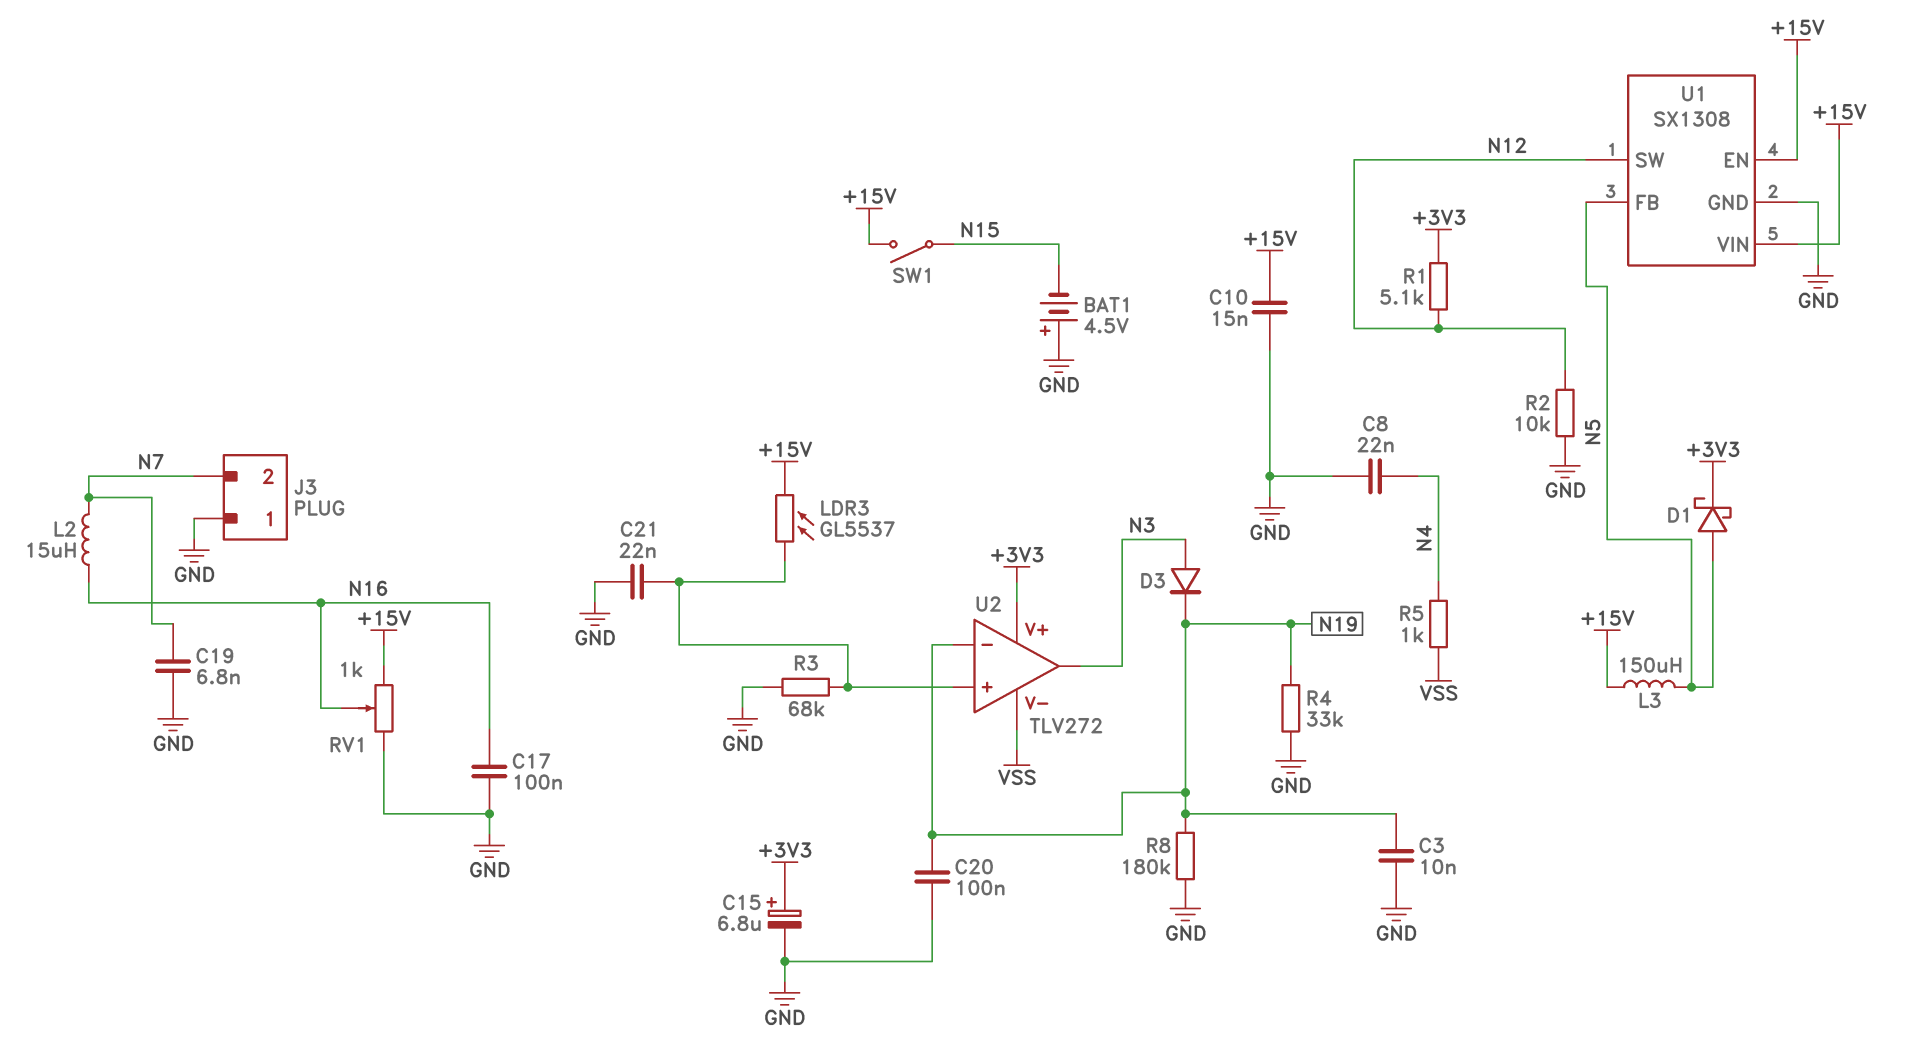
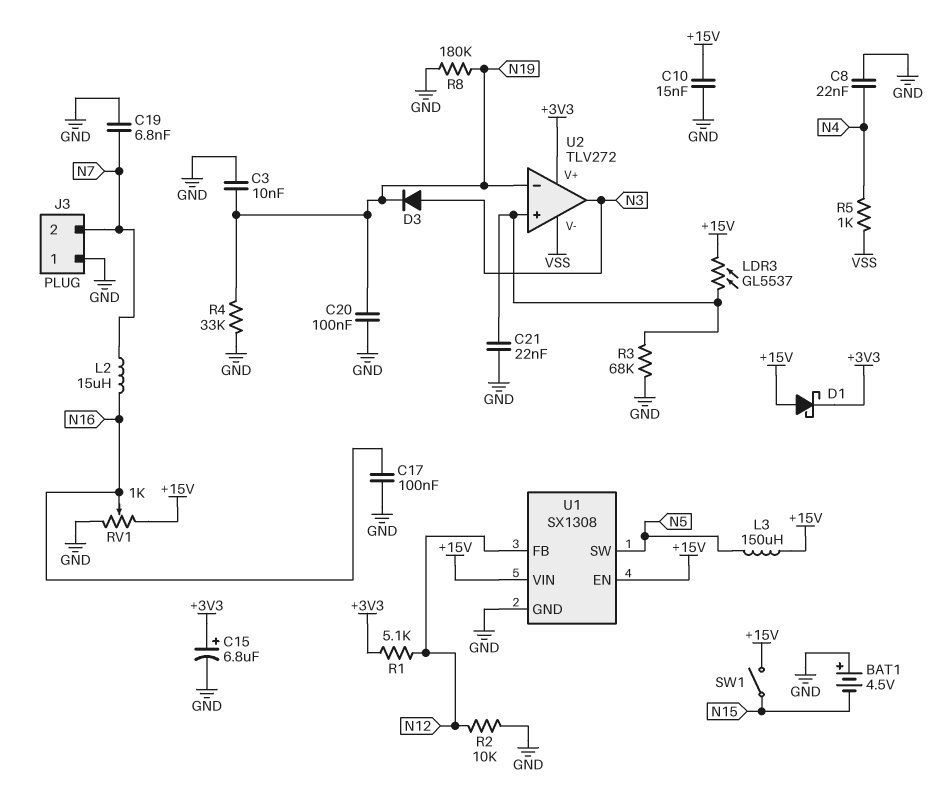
D1: schottky (A N5, K +3V3) -> schottky (A +15V, K +3V3)
U1 pin FB: N5 -> N12
U1 pin SW: N12 -> N5

